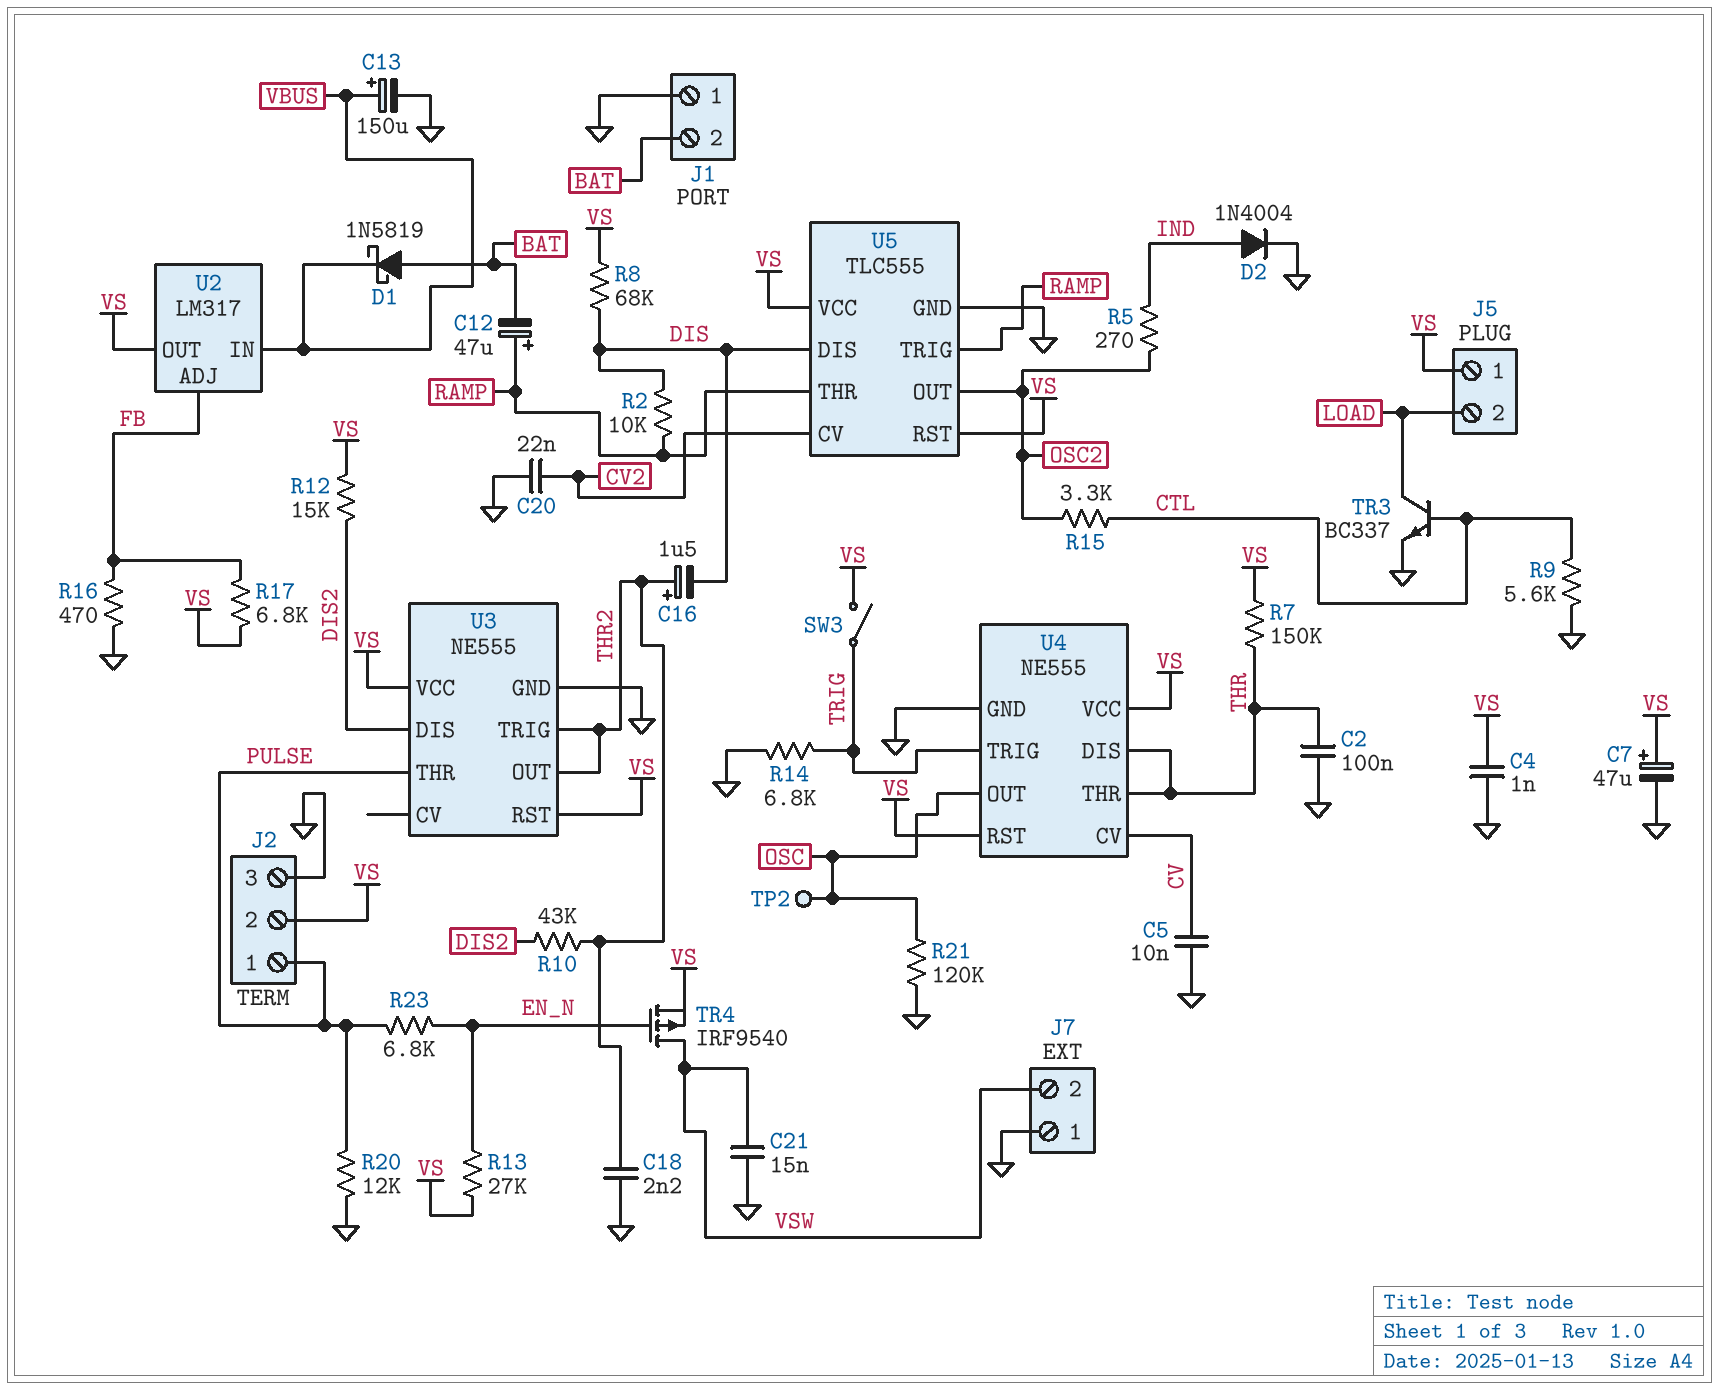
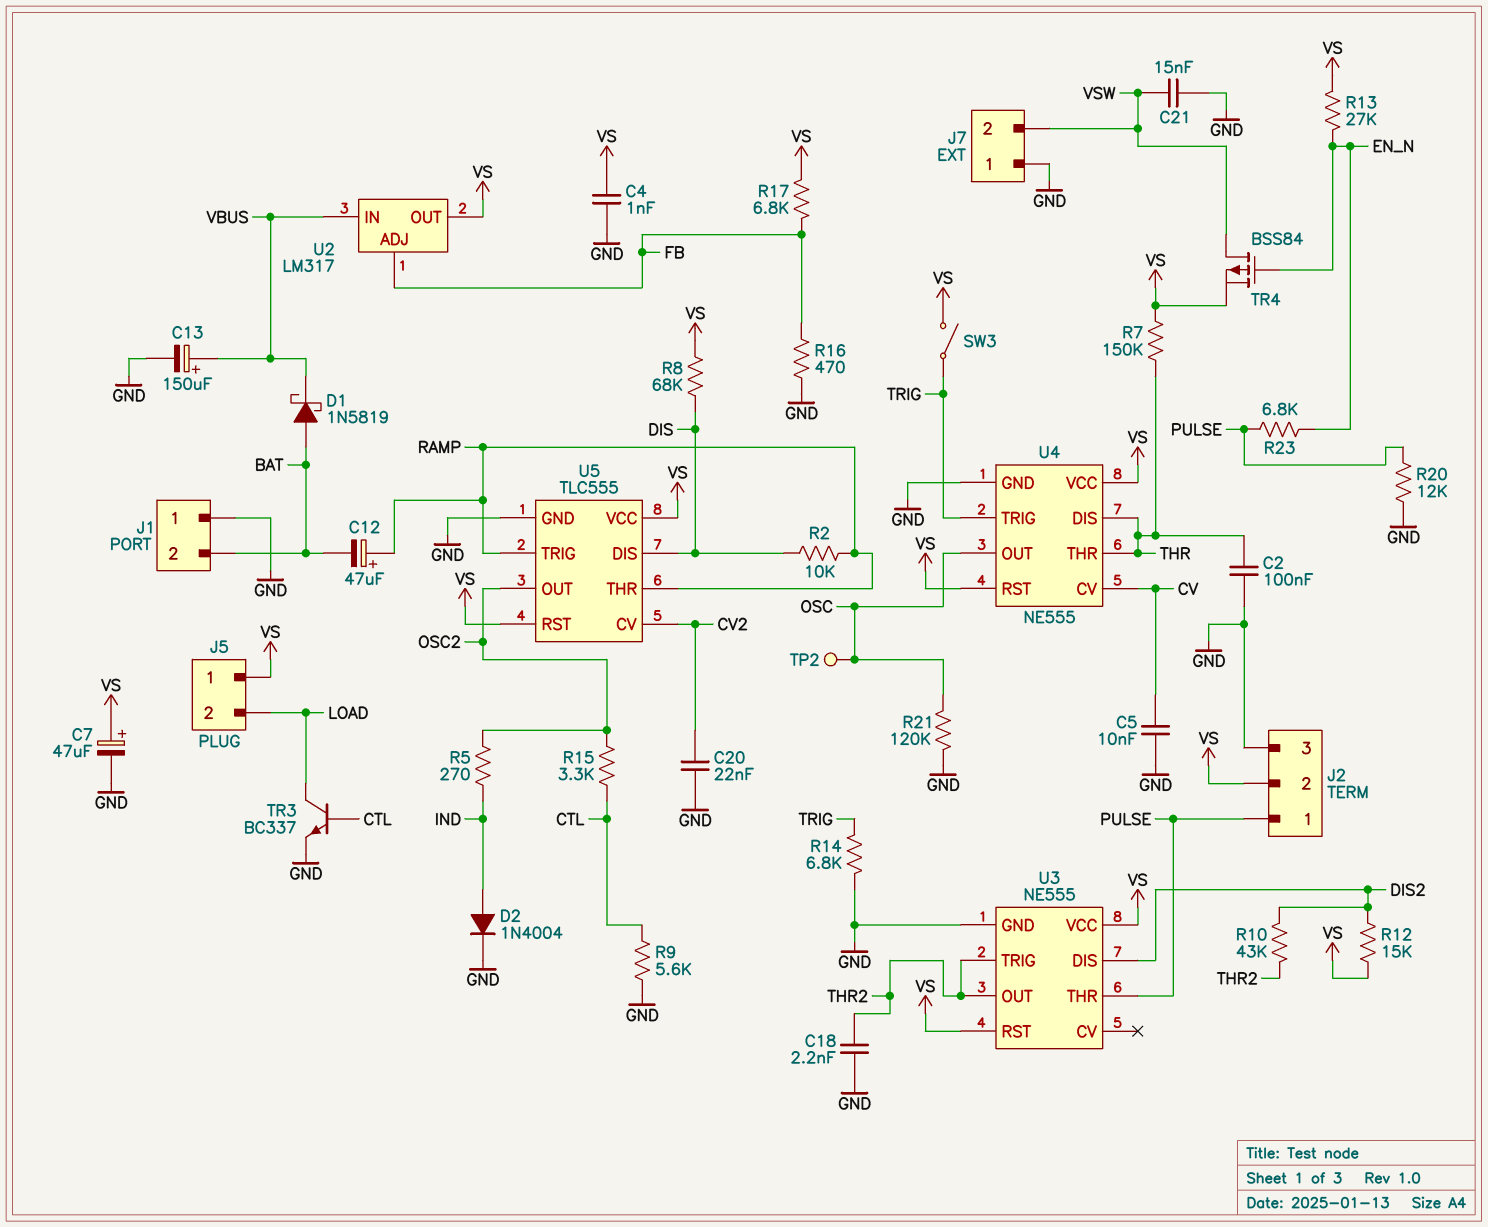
C16: 1.5uF (plus THR2, minus DIS) -> none
TR4: PMOS IRF9540 (G EN_N, D VSW, S VS) -> PMOS BSS84 (G EN_N, D VSW, S VS)

